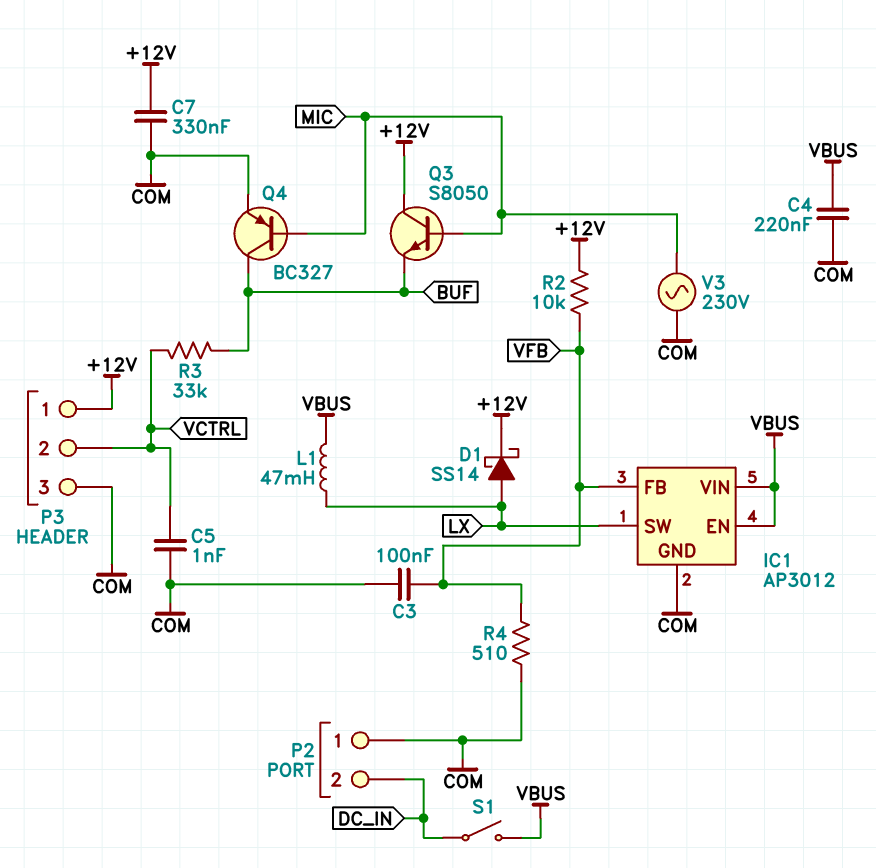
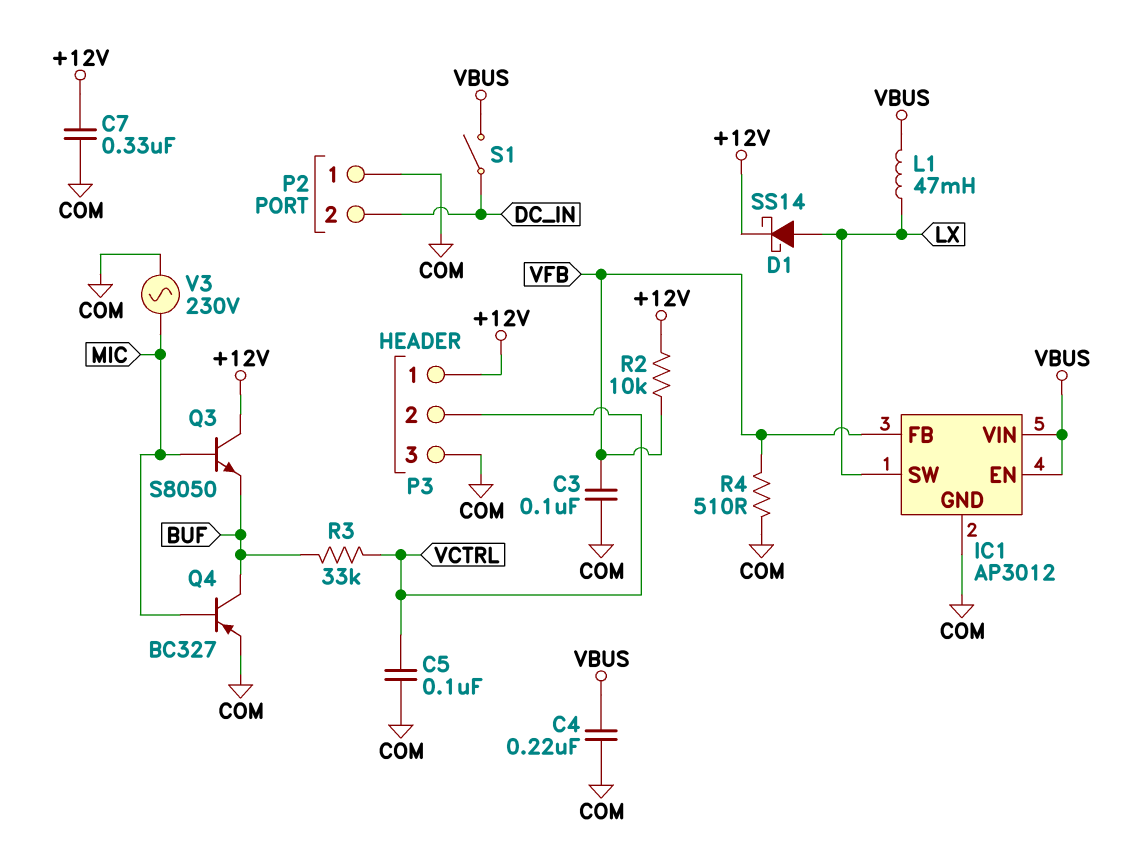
C5: 1nF (COM, VCTRL) -> 100nF (COM, VCTRL)

